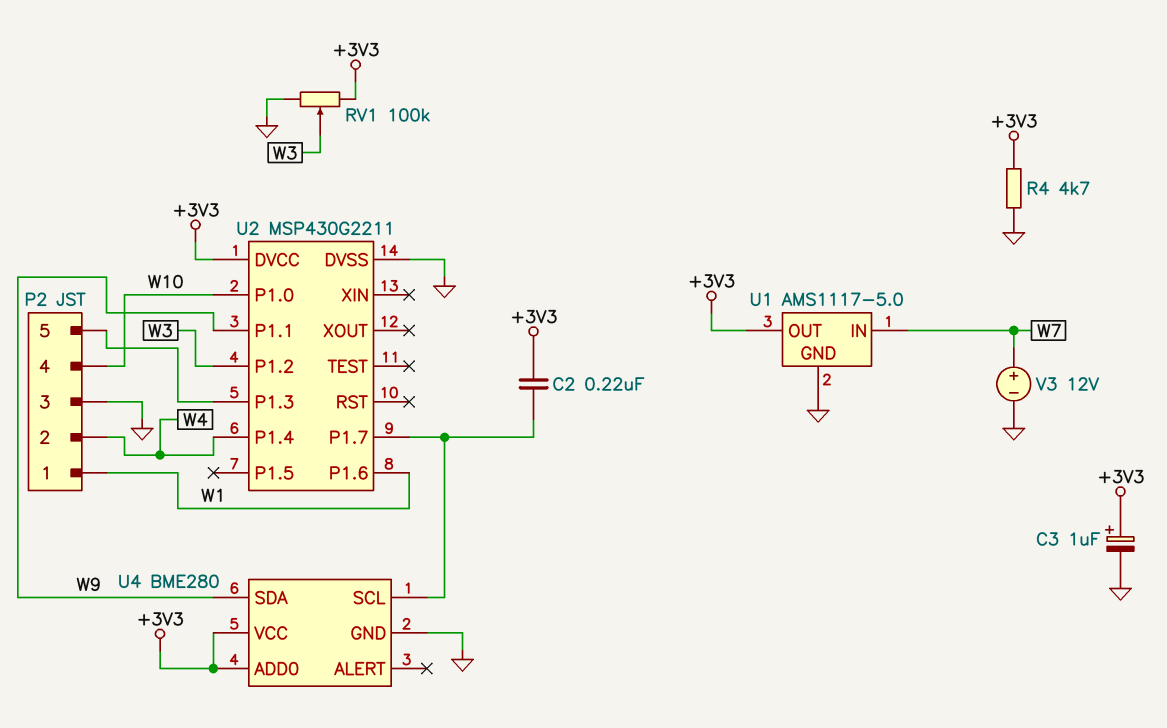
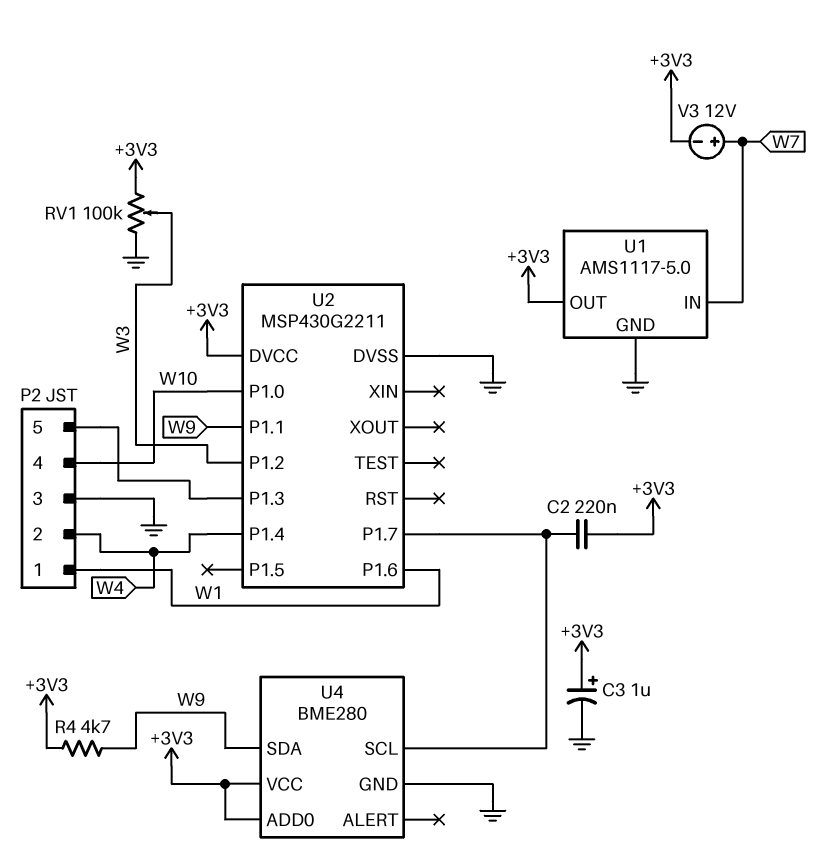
R4: 4.7k (+3V3, GND) -> 4.7k (+3V3, W9)
V3: 12V (plus W7, minus GND) -> 12V (plus W7, minus +3V3)

